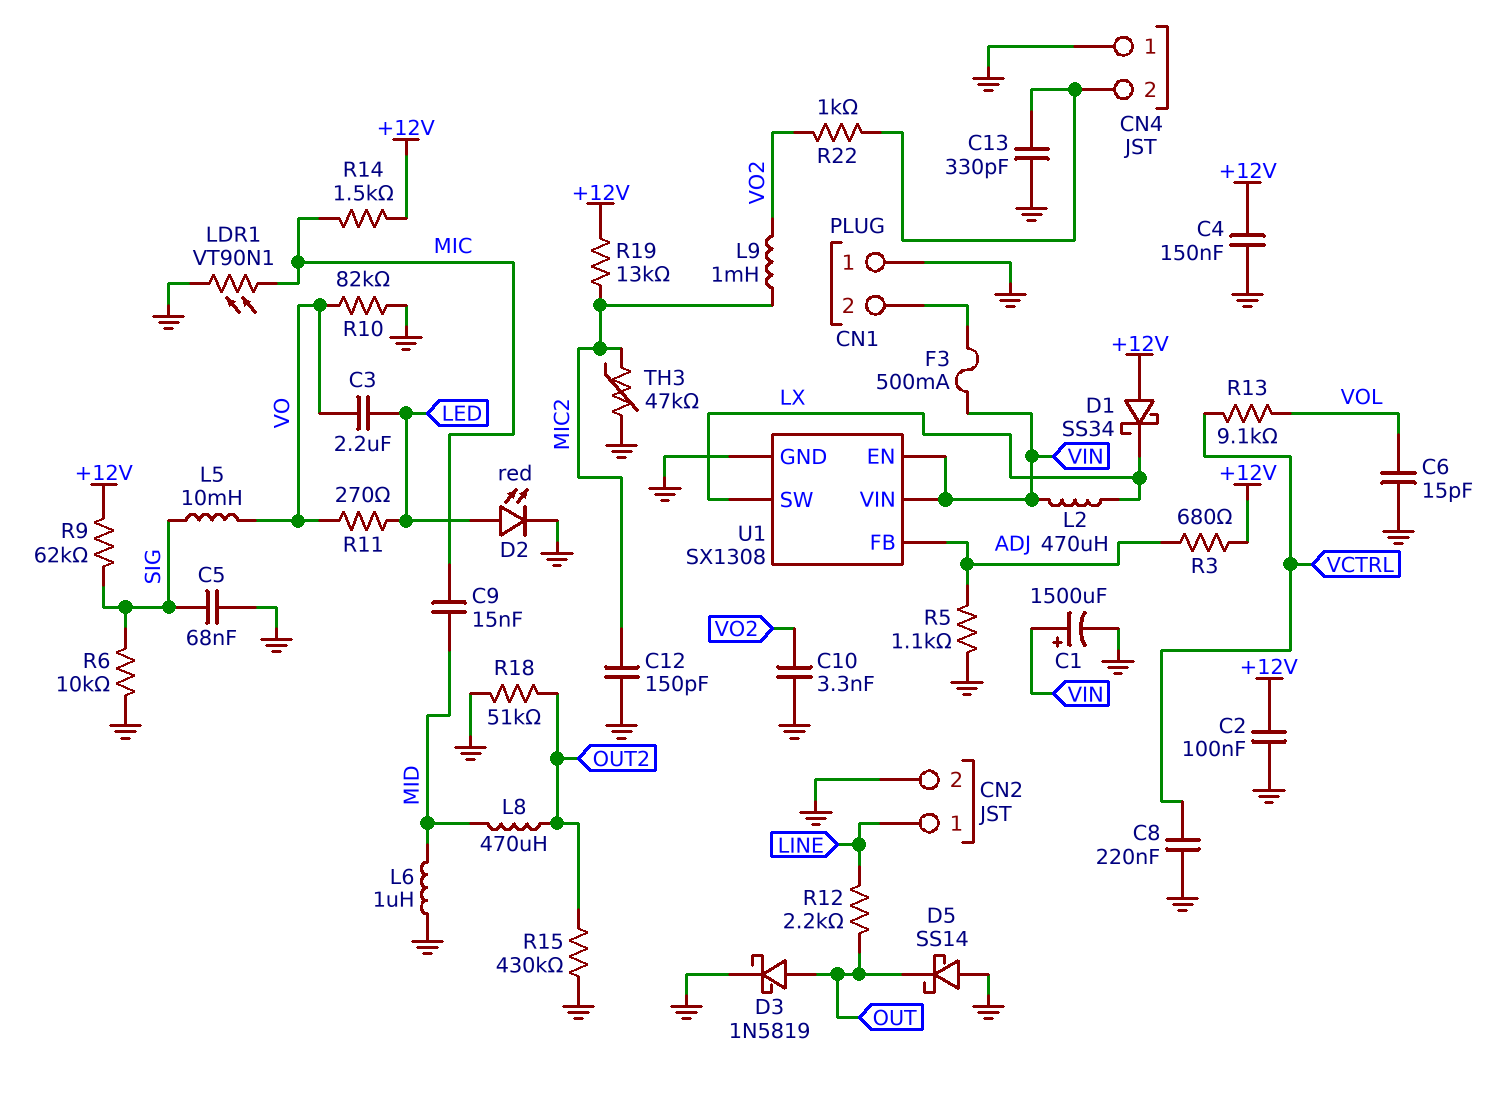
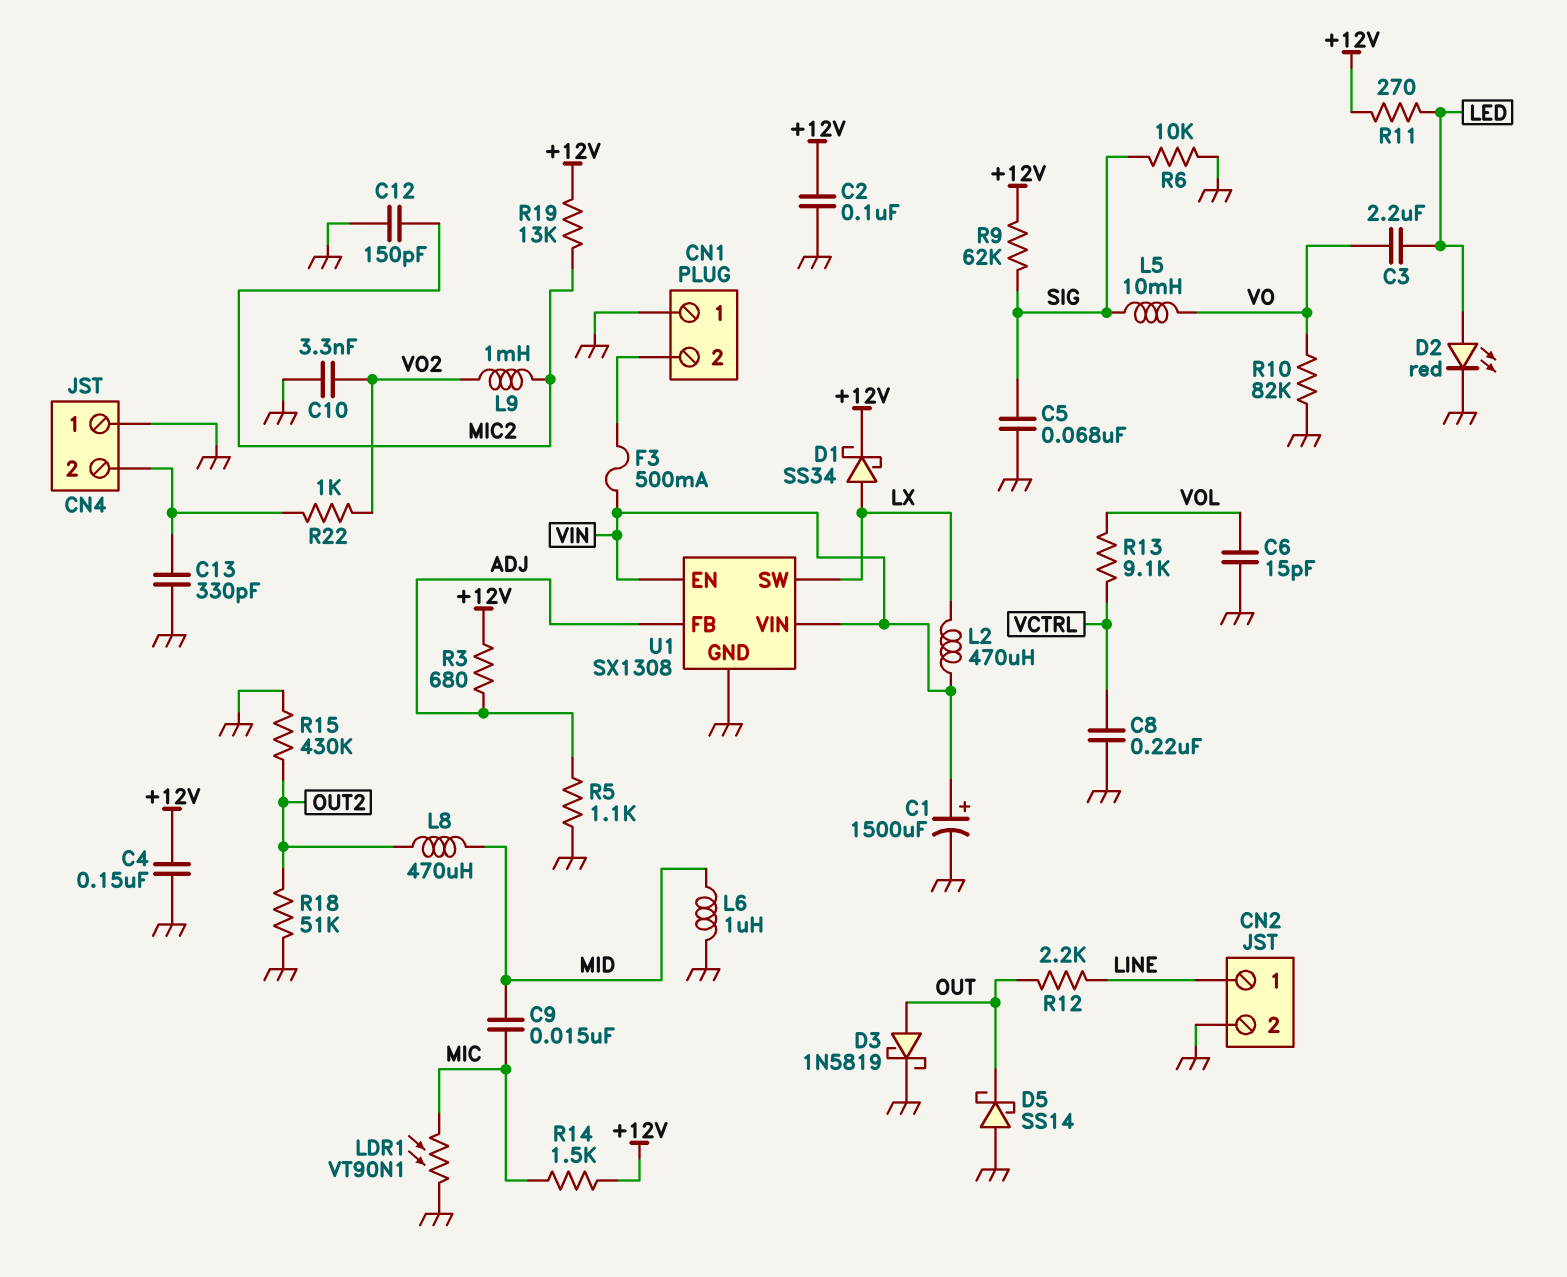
D1: schottky SS34 (A +12V, K LX) -> schottky SS34 (A LX, K +12V)
R11: 270 (LED, VO) -> 270 (+12V, LED)
TH3: 47k (GND, MIC2) -> none

